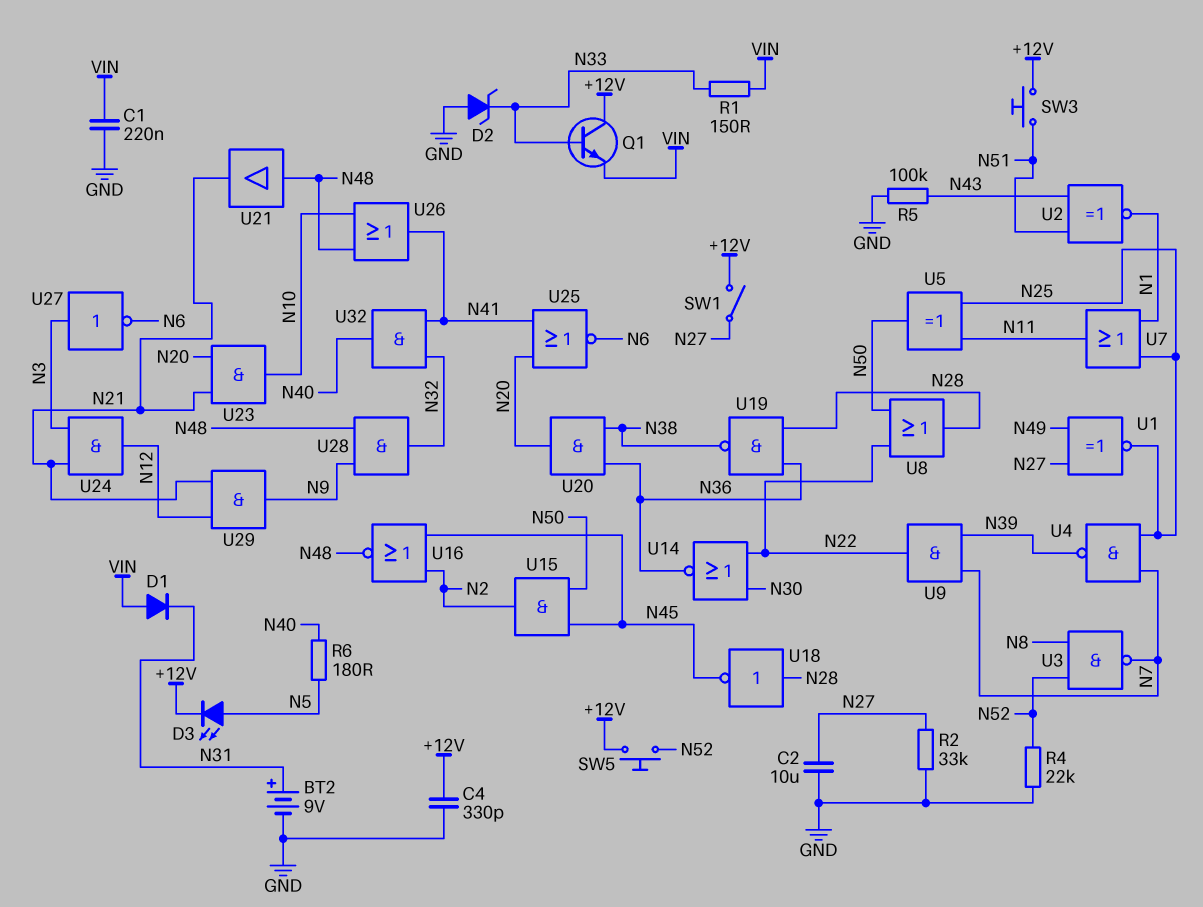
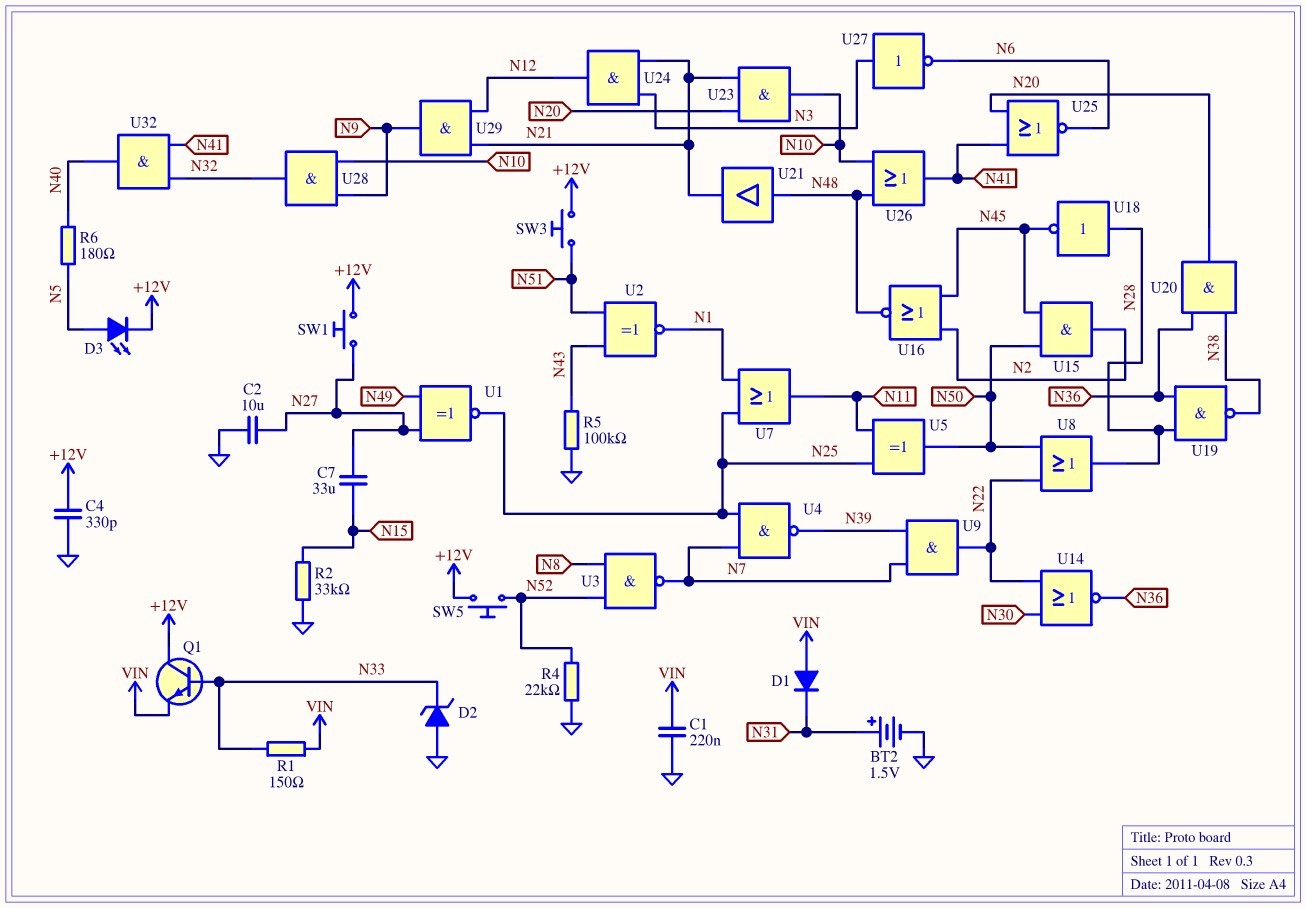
BT2: 9V (plus N31, minus GND) -> 1.5V (plus N31, minus GND)
C7: none -> 33uF (N15, N27)
R2: 33k (GND, N27) -> 33k (GND, N15)
SW1: switch (+12V, N27) -> button (+12V, N27)
U28: AND (in N9, in N48, out N32) -> AND (in N9, in N10, out N32)

